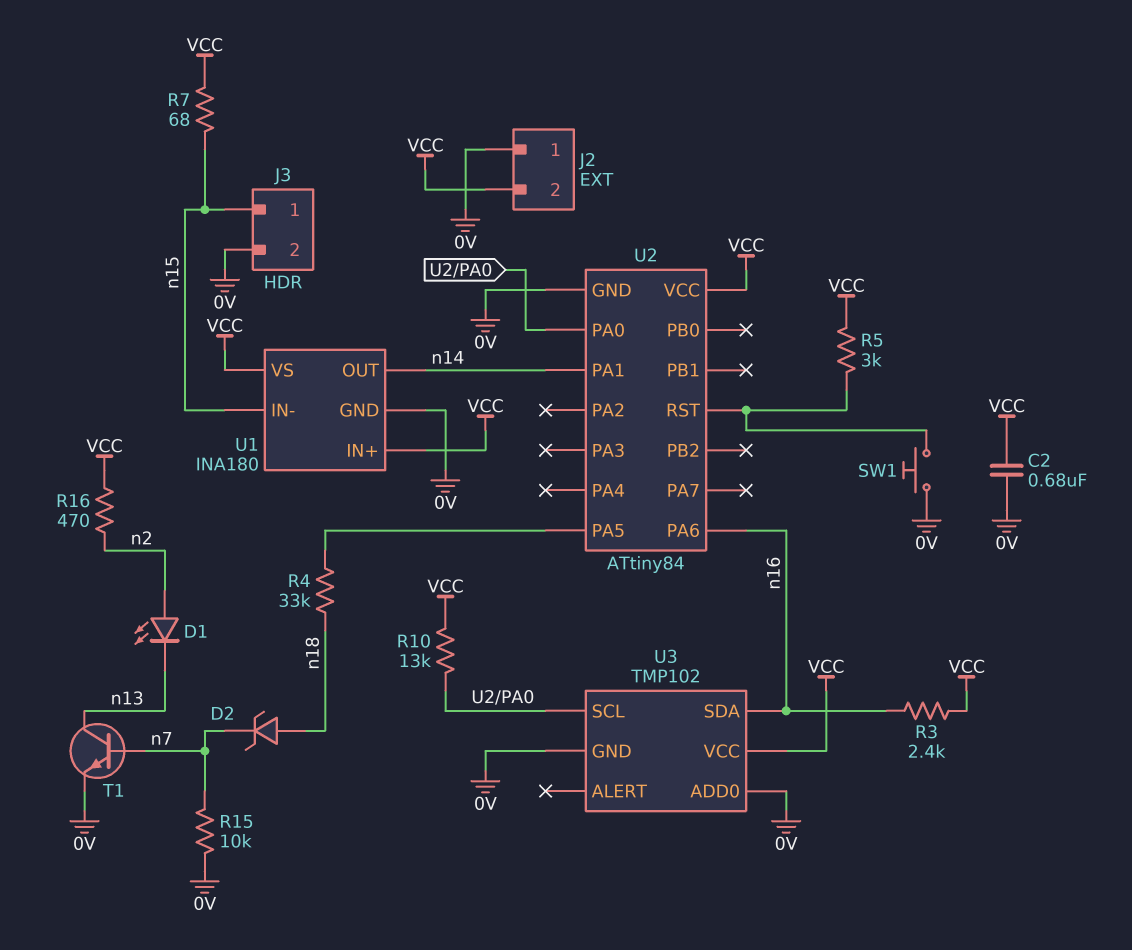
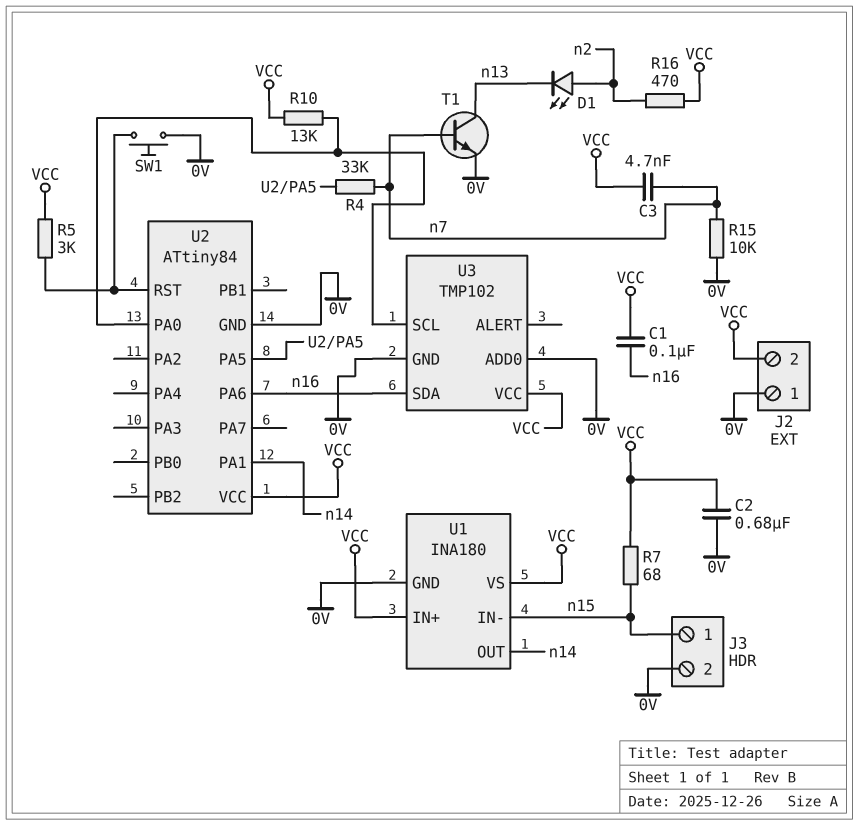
C1: none -> 100nF (VCC, n16)
C3: none -> 4.7nF (VCC, n7)
D2: zener (A n18, K n7) -> none
R3: 2.4k (VCC, n16) -> none
R4: 33k (U2/PA5, n18) -> 33k (U2/PA5, n7)

